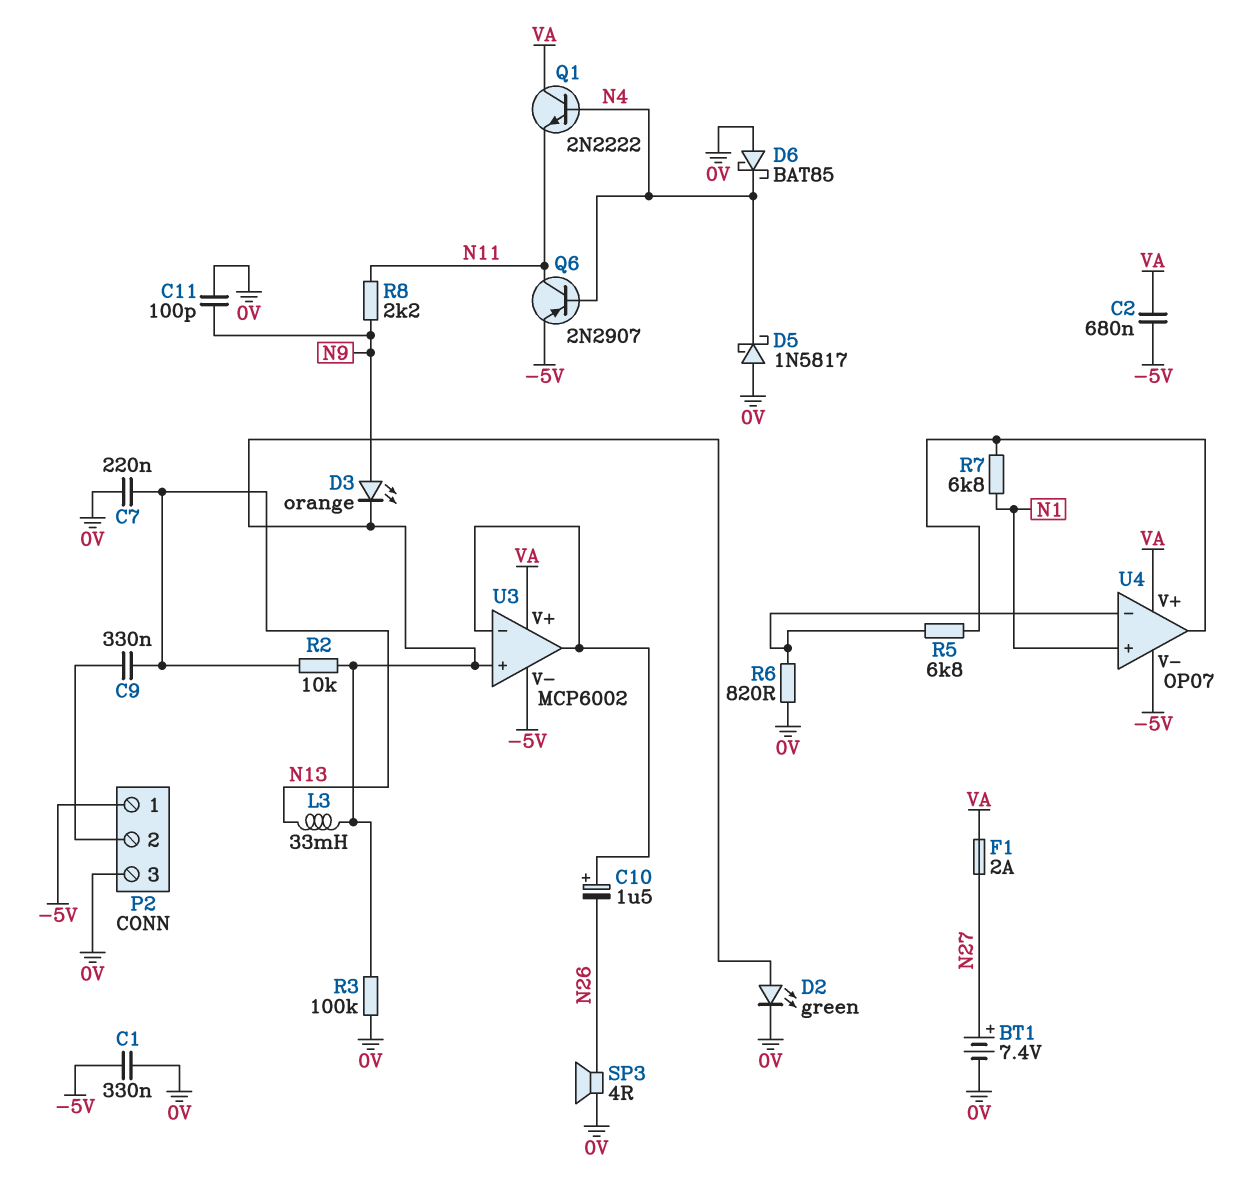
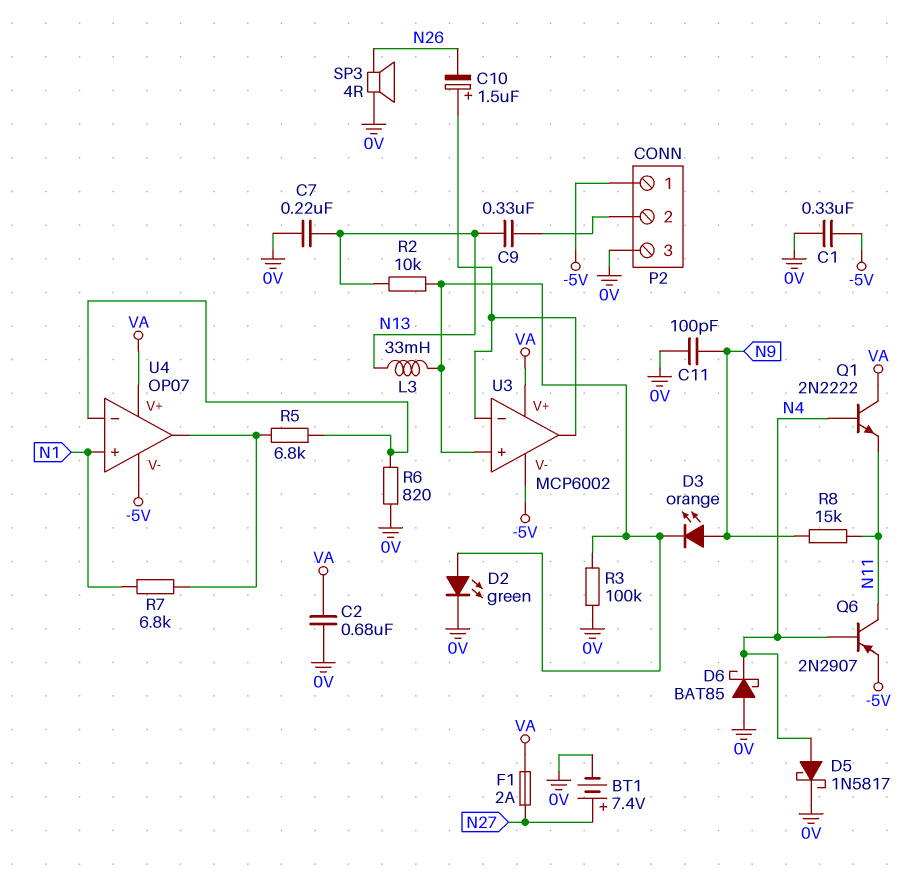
C2: 680nF (-5V, VA) -> 680nF (0V, VA)
D5: schottky 1N5817 (A 0V, K N4) -> schottky 1N5817 (A N4, K 0V)
R8: 2.2k (N9, N11) -> 15k (N9, N11)

